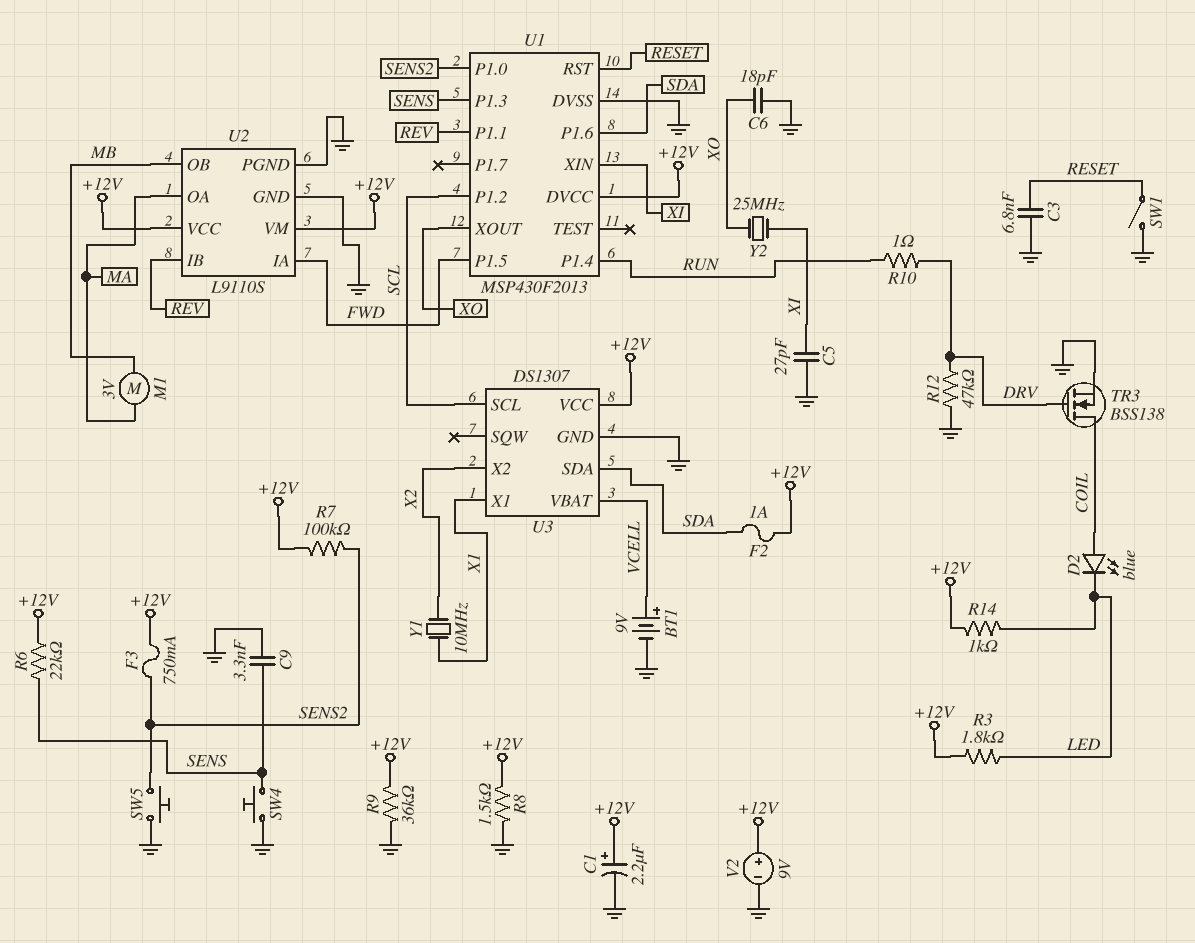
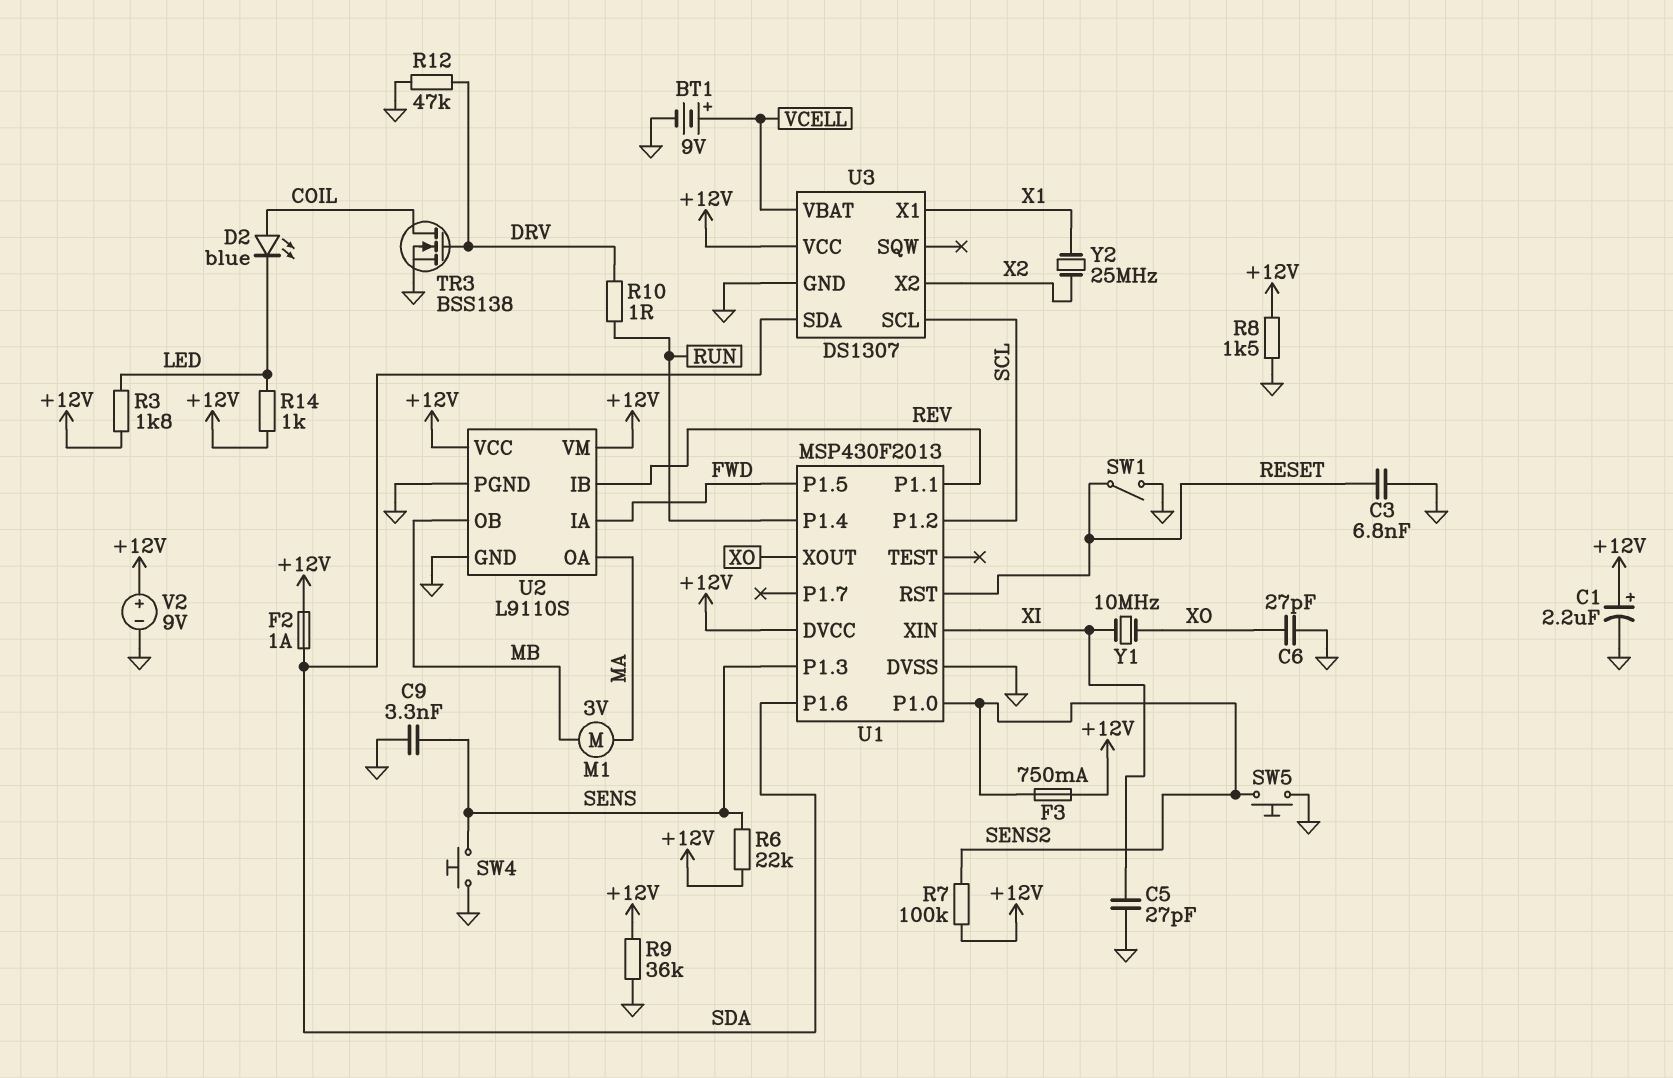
C6: 18pF (GND, XO) -> 27pF (GND, XO)
Y1: 10MHz (X1, X2) -> 10MHz (XI, XO)
Y2: 25MHz (XI, XO) -> 25MHz (X1, X2)

